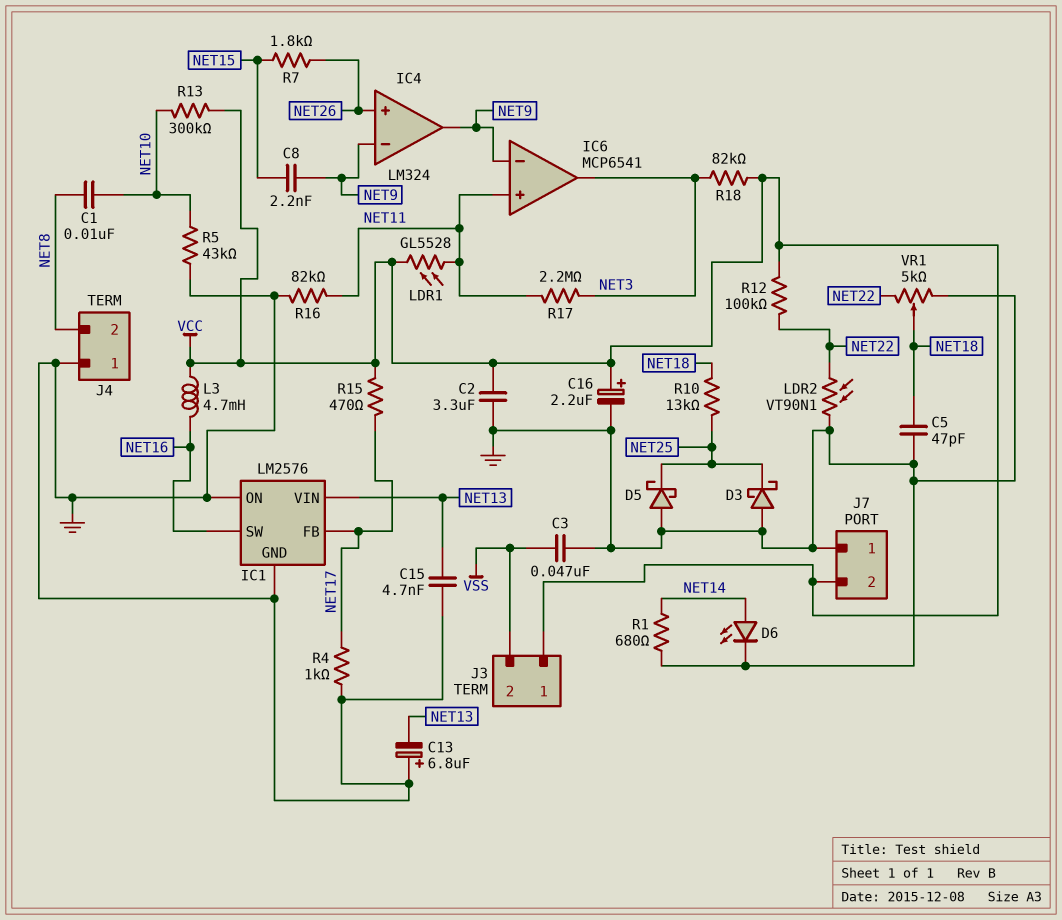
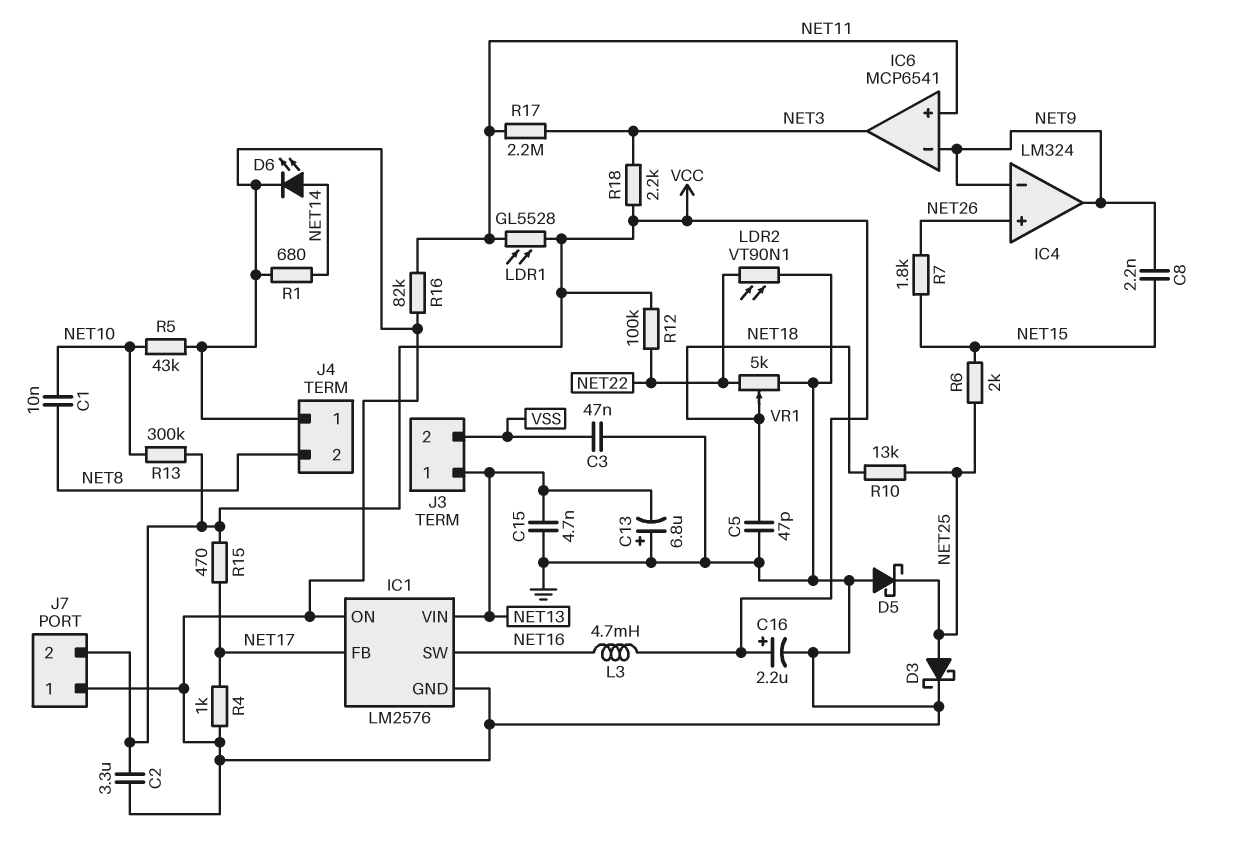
D3: schottky (A GND, K NET25) -> schottky (A NET25, K GND)
J3 pin 1: VCC -> NET13
R6: none -> 2k (NET15, NET25)
R18: 82k (NET3, VCC) -> 2.2k (NET3, VCC)

